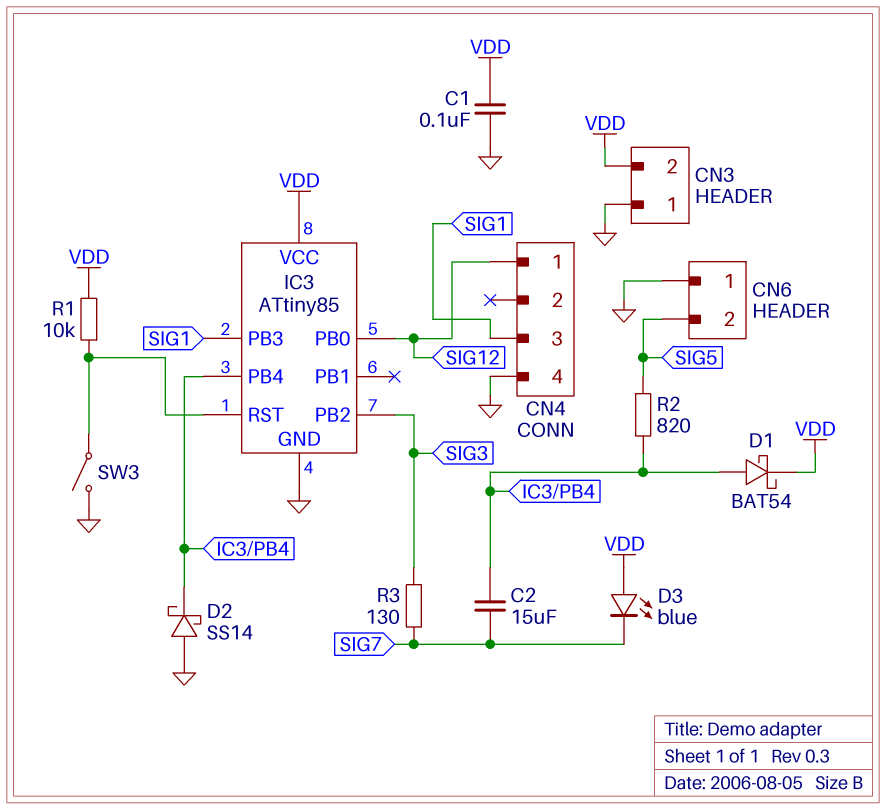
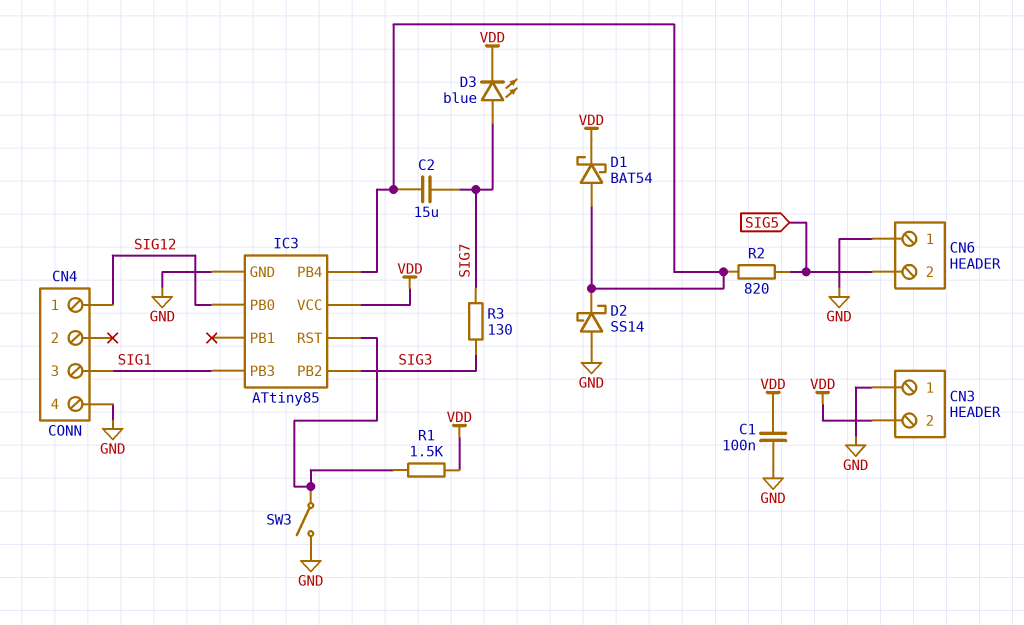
D3: LED blue (A VDD, K SIG7) -> LED blue (A SIG7, K VDD)
R1: 10k (IC3/RST, VDD) -> 1.5k (IC3/RST, VDD)

